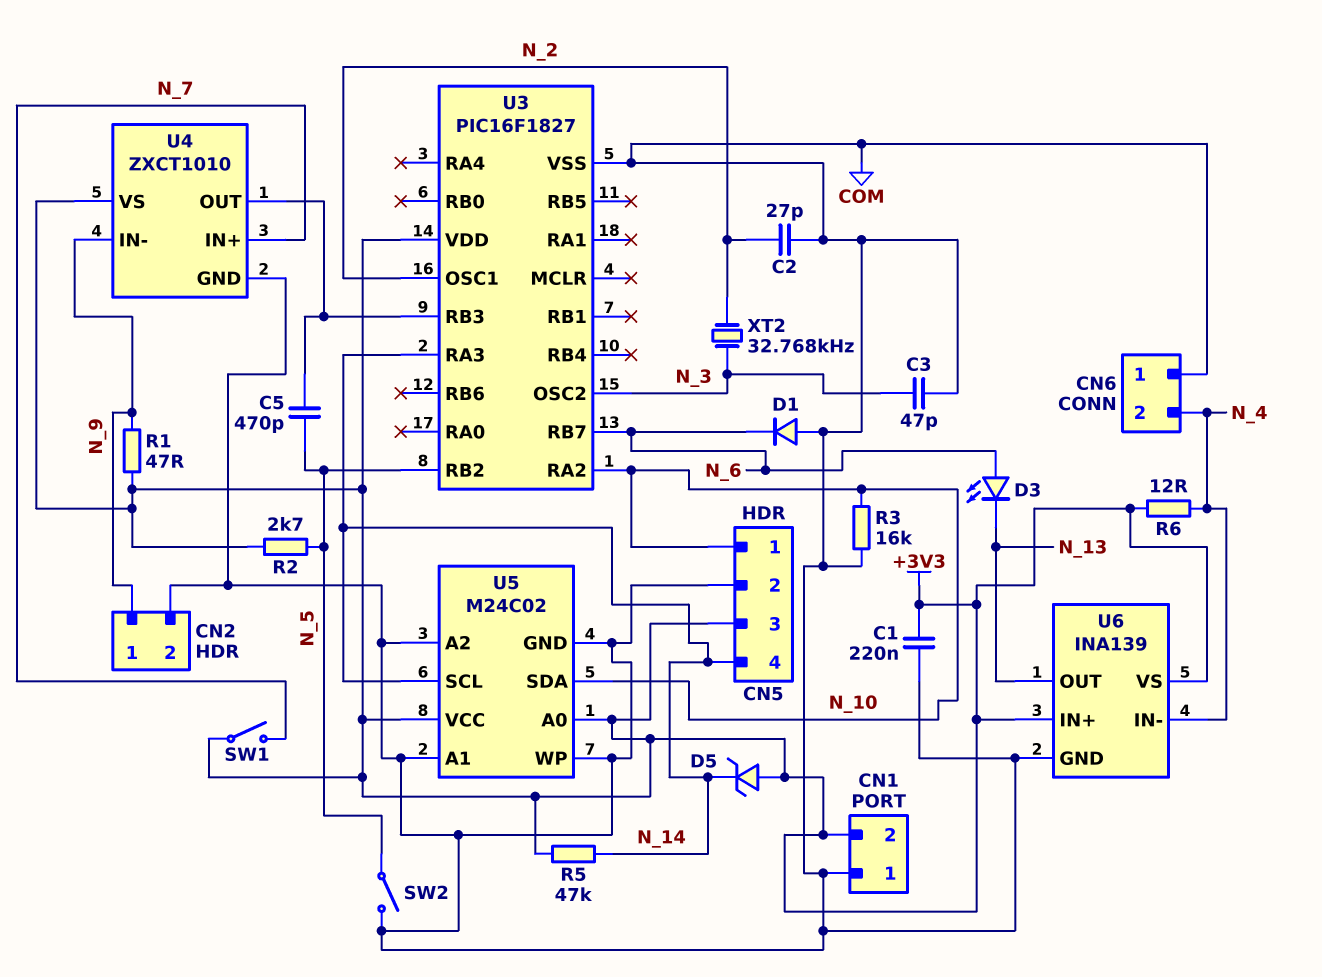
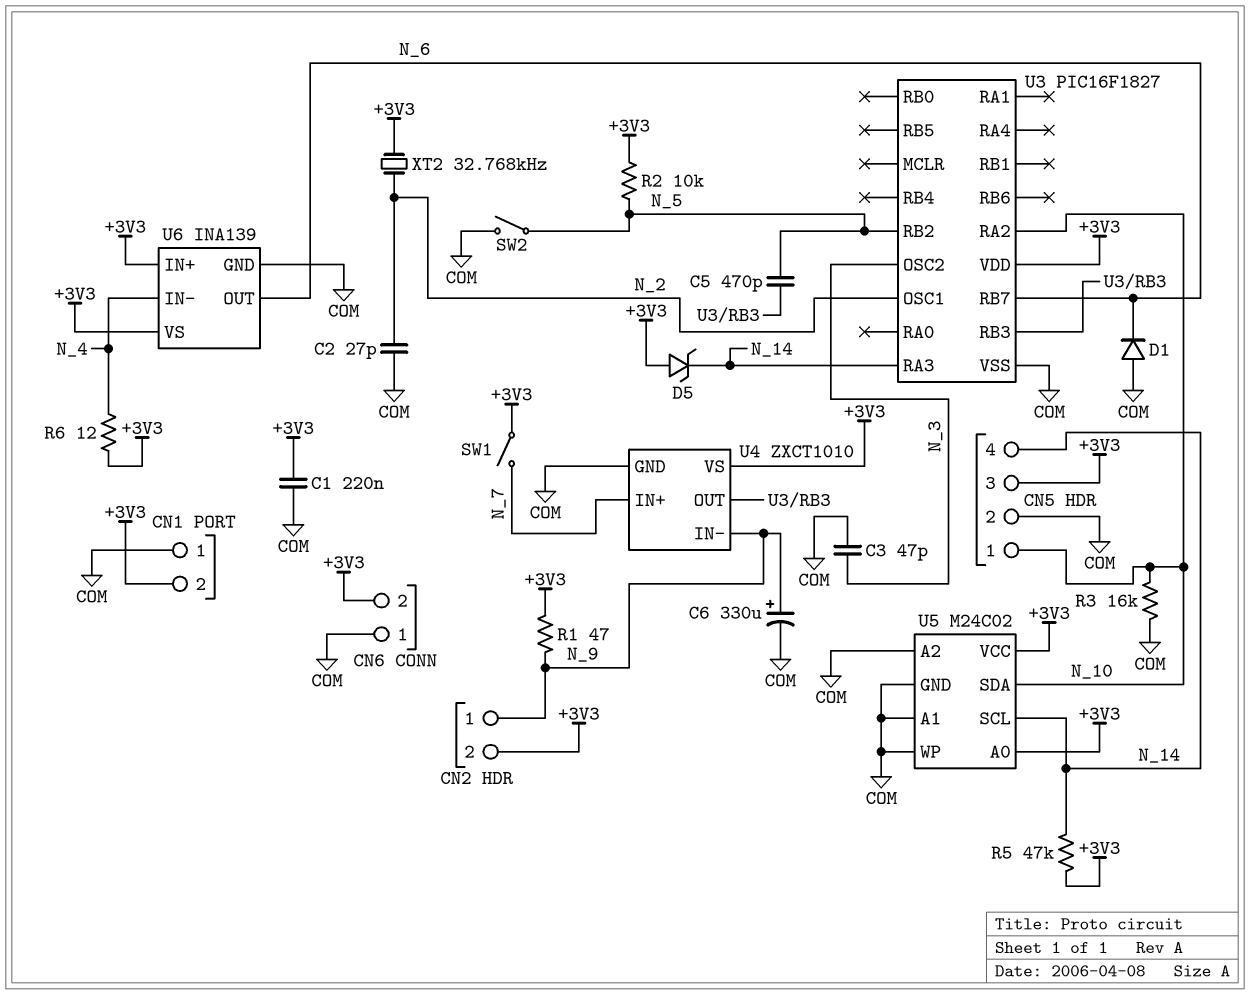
C6: none -> 330uF (plus N_9, minus COM)
CN2 pin 2: COM -> +3V3
CN6 pin 2: N_4 -> +3V3
D3: LED (A N_6, K N_13) -> none
R2: 2.7k (+3V3, N_5) -> 10k (+3V3, N_5)
U6 pin OUT: N_13 -> N_6
XT2: 32.768kHz (N_2, N_3) -> 32.768kHz (+3V3, N_2)

